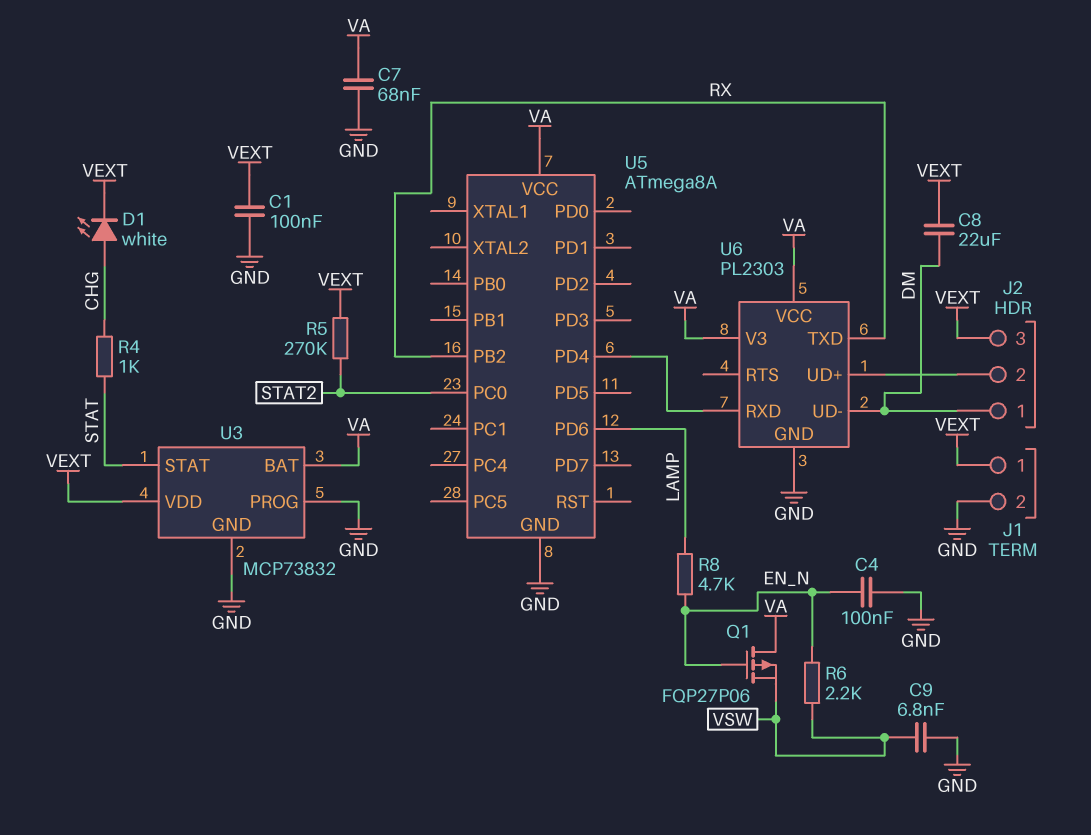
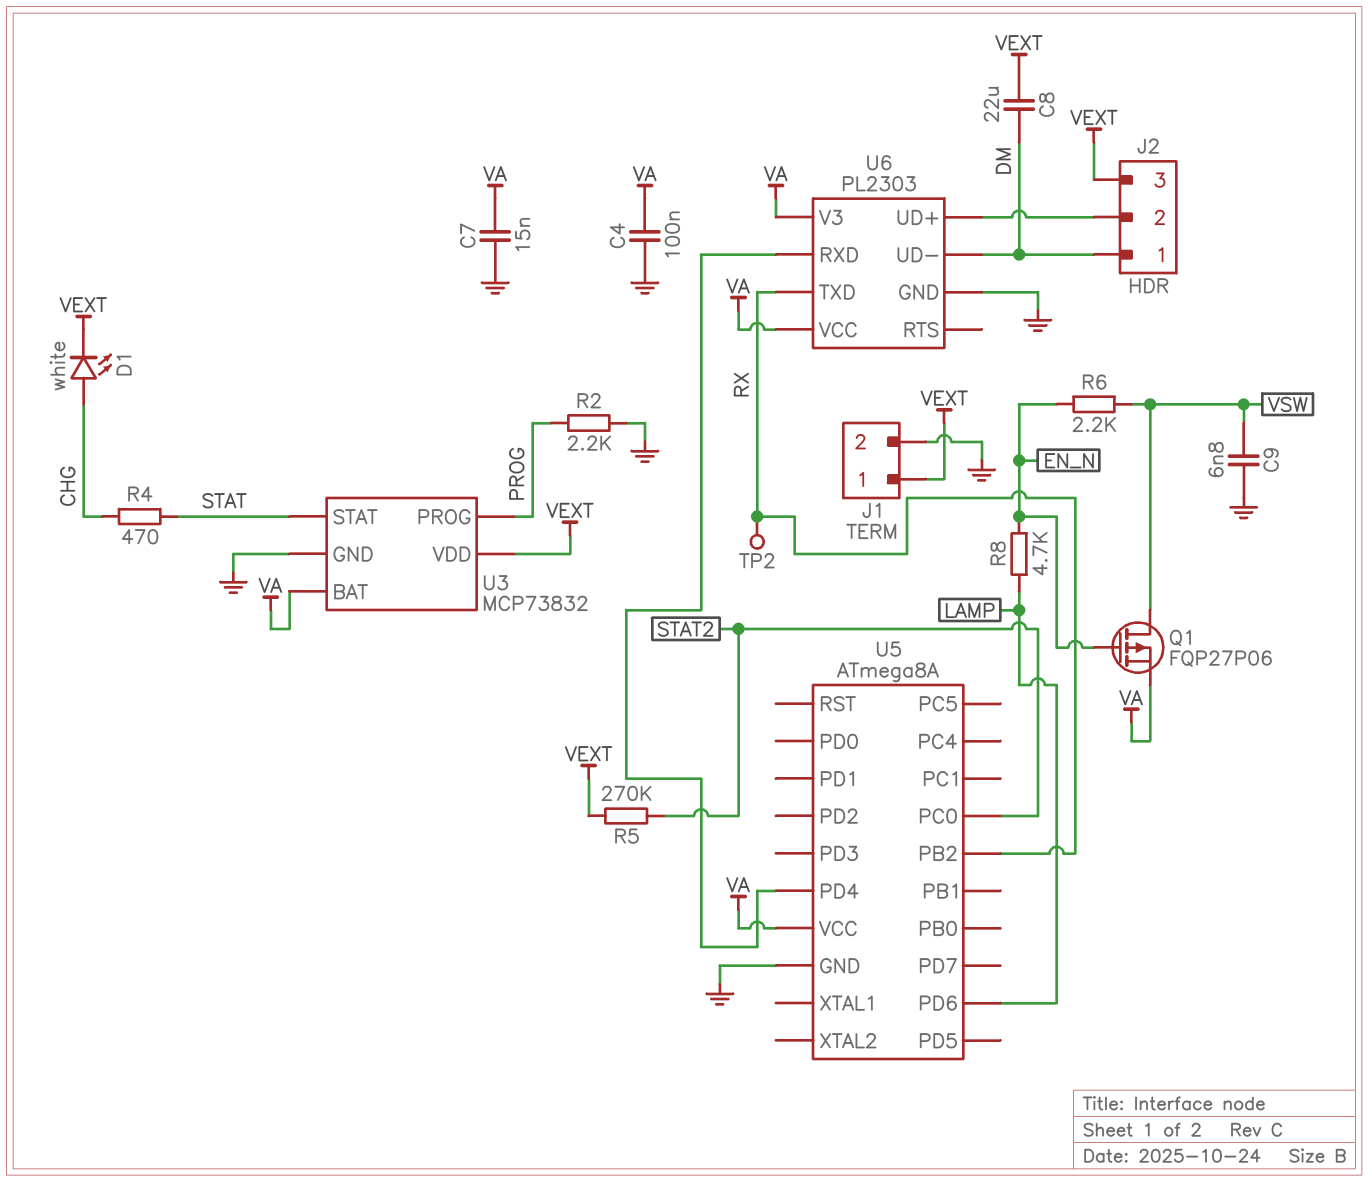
C1: 100nF (GND, VEXT) -> none
C4: 100nF (EN_N, GND) -> 100nF (GND, VA)
C7: 68nF (GND, VA) -> 15nF (GND, VA)
Q1: PMOS FQP27P06 (G EN_N, D VA, S VSW) -> PMOS FQP27P06 (G EN_N, D VSW, S VA)
R2: none -> 2.2k (GND, PROG)
R4: 1k (CHG, STAT) -> 470 (CHG, STAT)
TP2: none -> test point (RX)
U3 pin PROG: GND -> PROG

